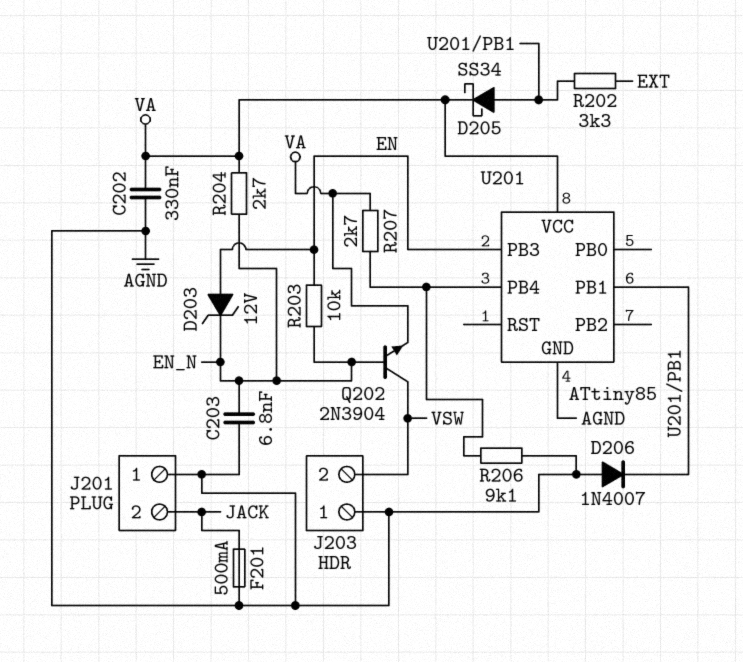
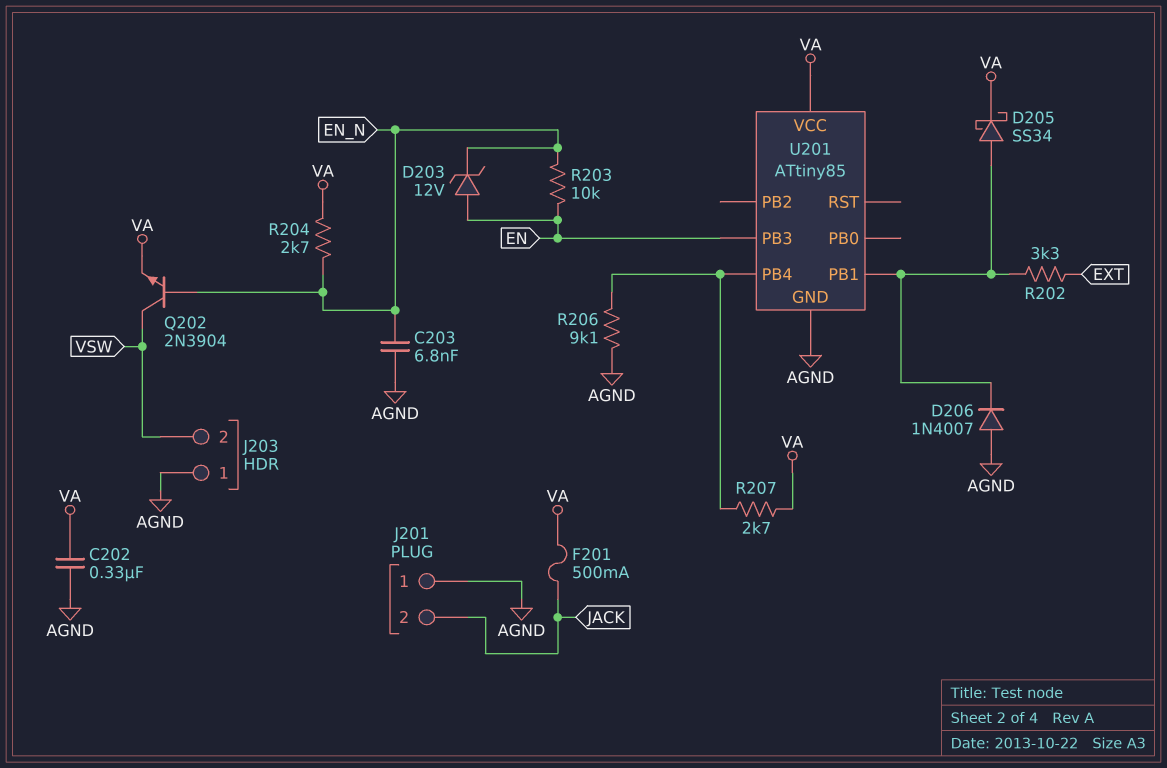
F201: 500mA (AGND, JACK) -> 500mA (JACK, VA)

